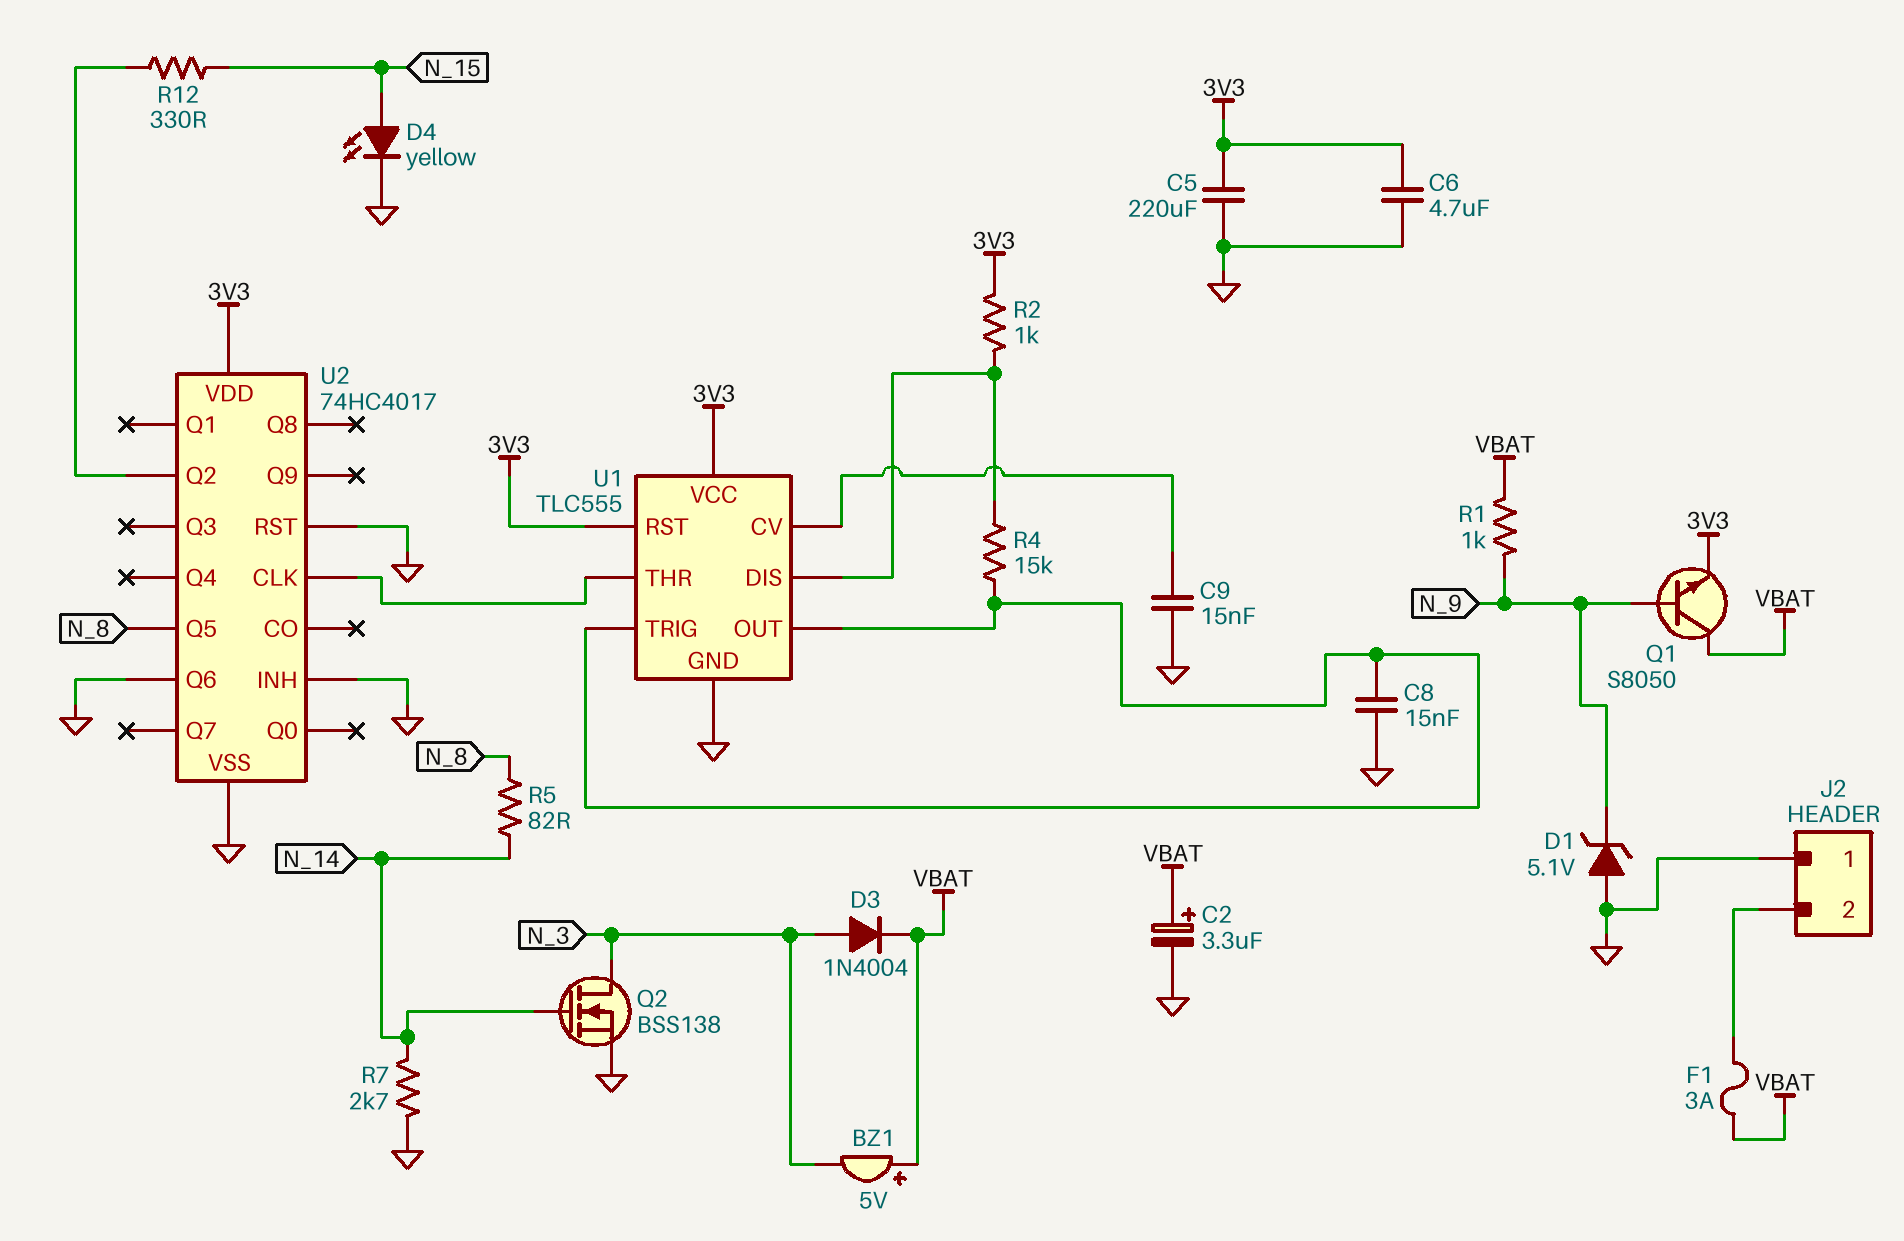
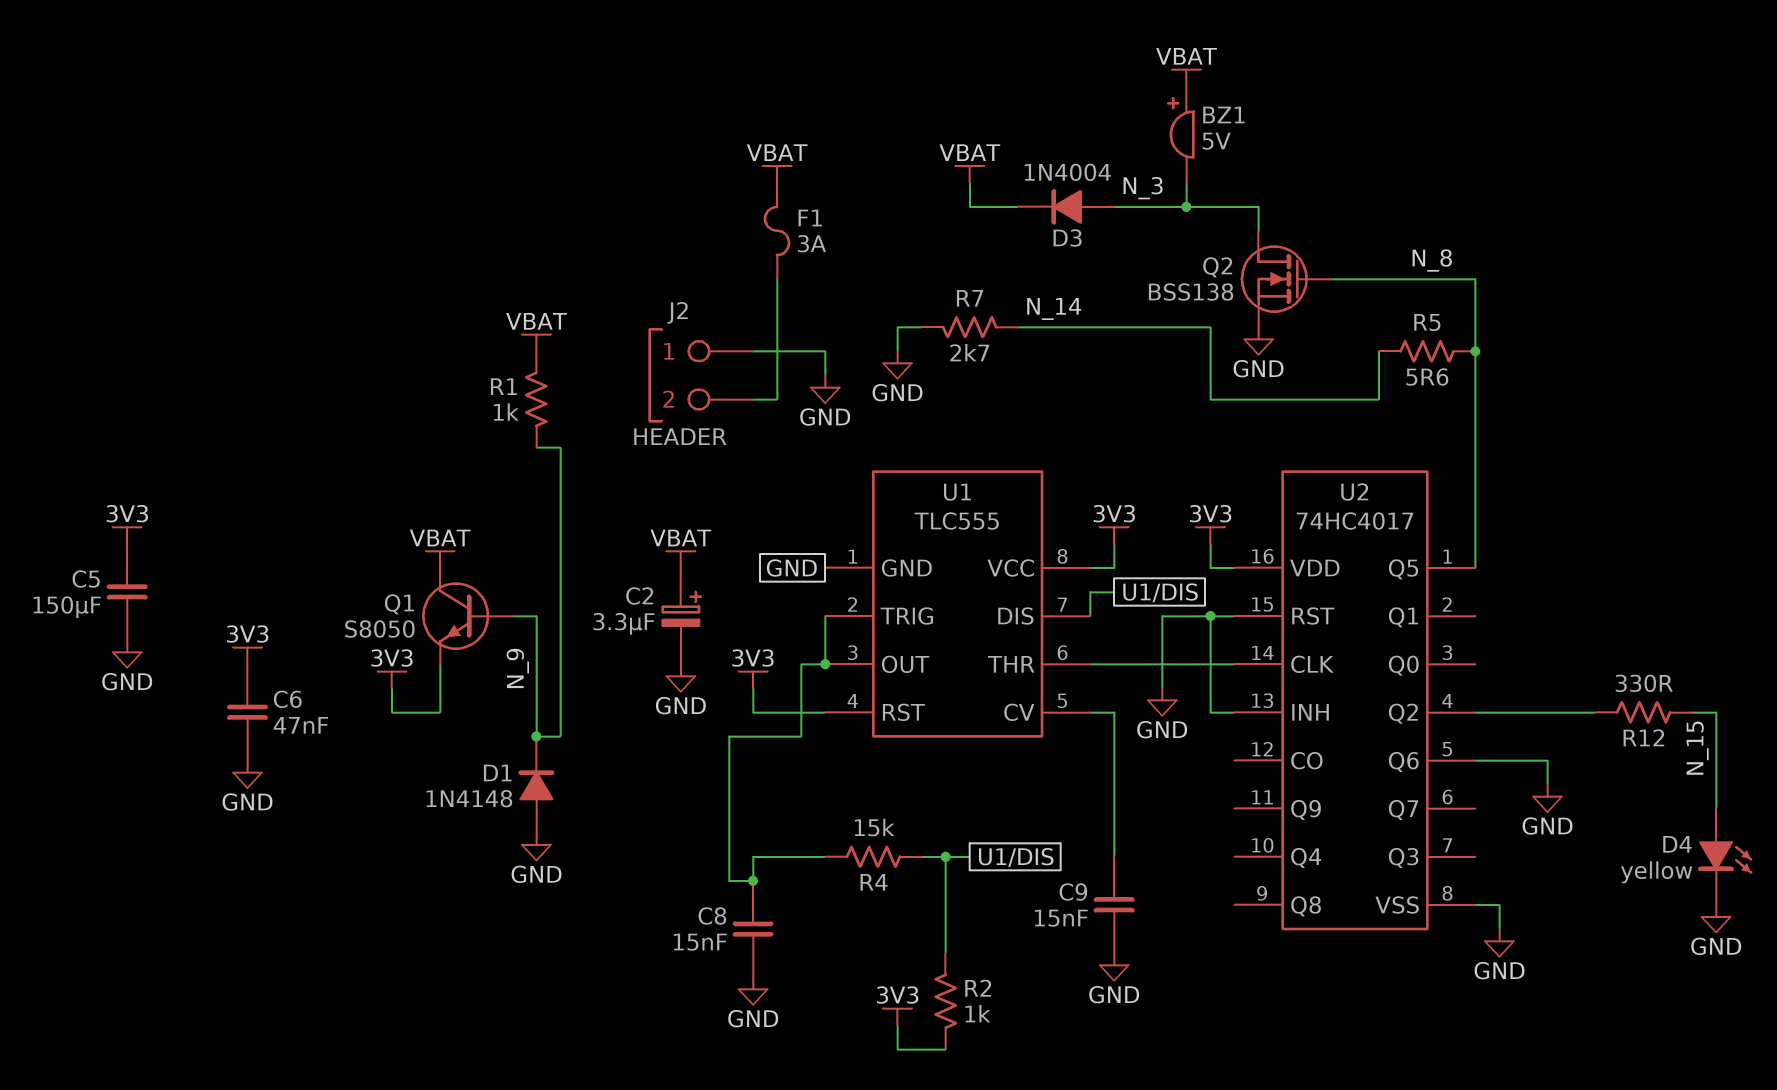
C5: 220uF (3V3, GND) -> 150uF (3V3, GND)
C6: 4.7uF (3V3, GND) -> 47nF (3V3, GND)
D1: zener 5.1V (A GND, K N_9) -> diode 1N4148 (A GND, K N_9)
Q2: NMOS BSS138 (G N_14, D N_3, S GND) -> NMOS BSS138 (G N_8, D N_3, S GND)
R5: 82 (N_8, N_14) -> 5.6 (N_8, N_14)

